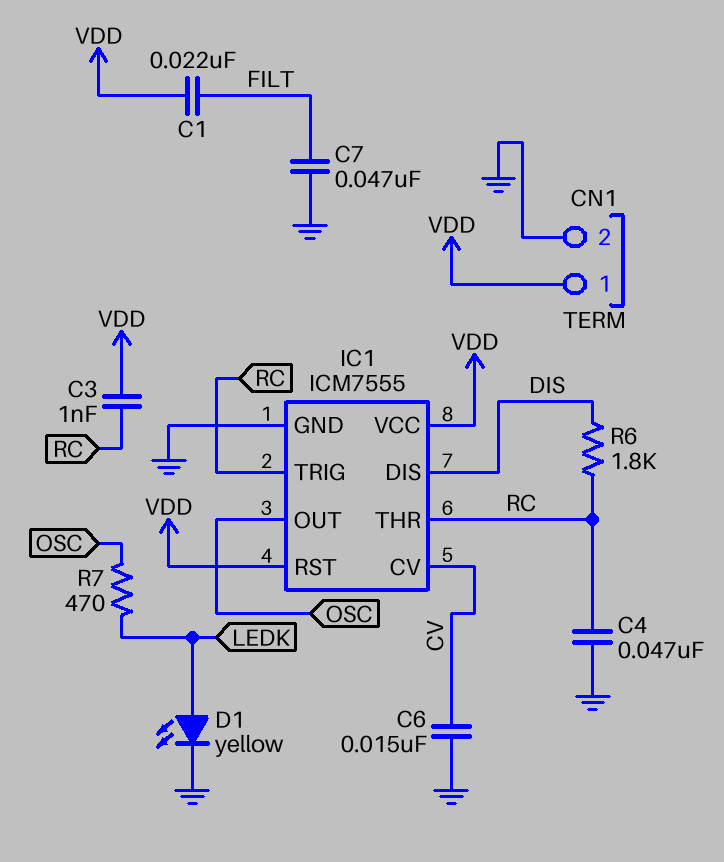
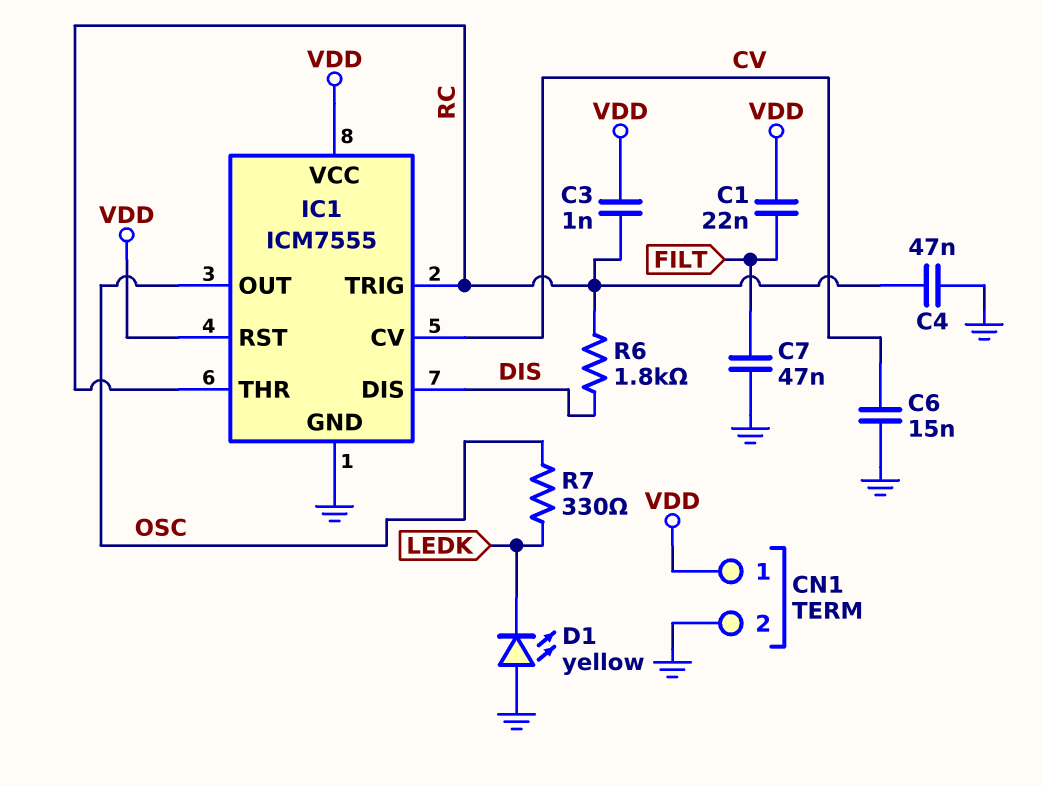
D1: LED yellow (A LEDK, K GND) -> LED yellow (A GND, K LEDK)
R7: 470 (LEDK, OSC) -> 330 (LEDK, OSC)

